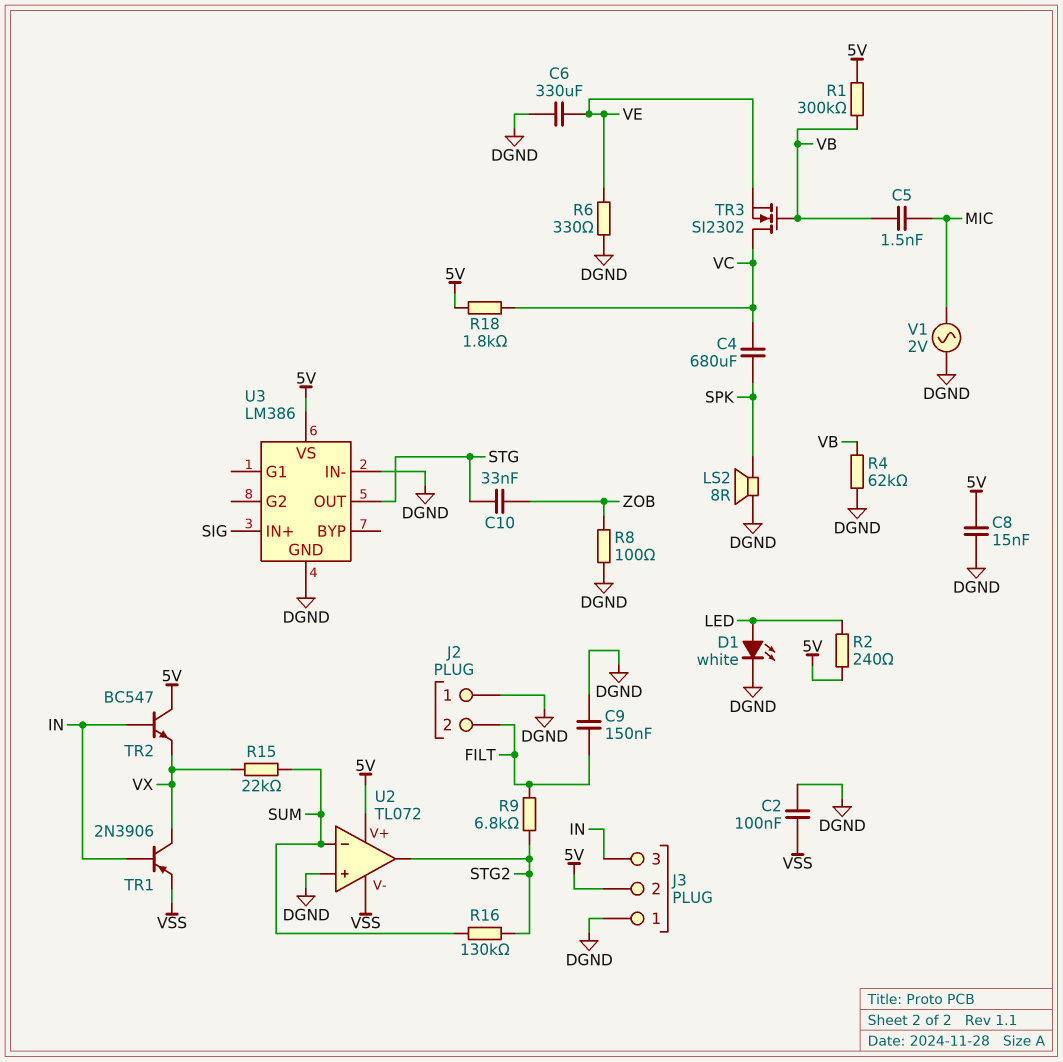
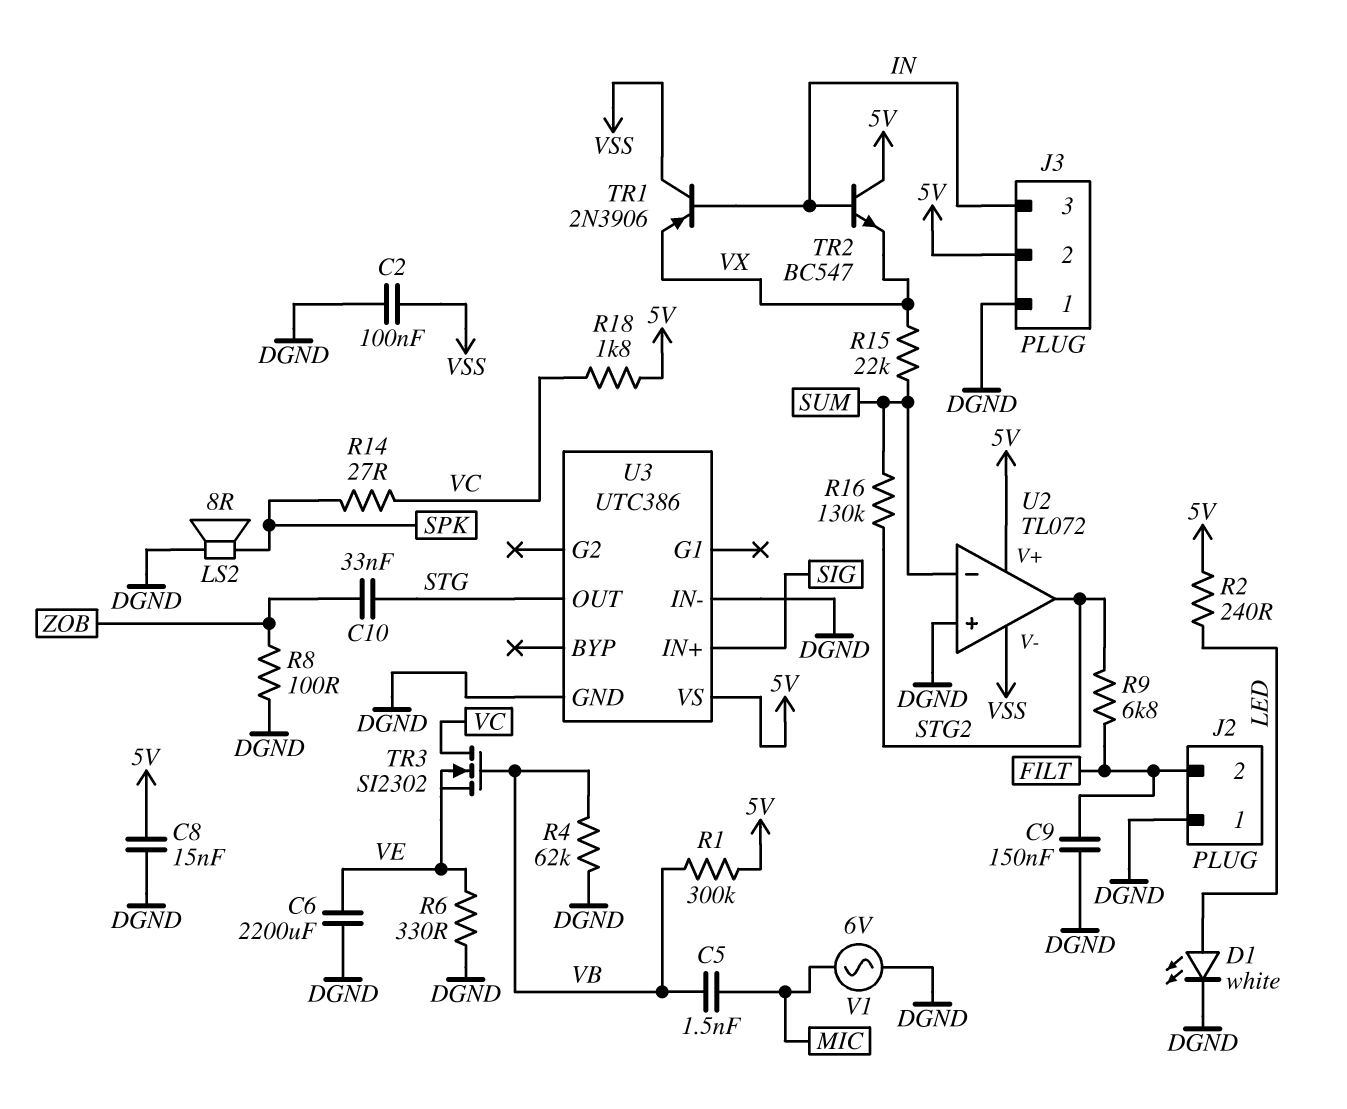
C4: 680uF (SPK, VC) -> none
C6: 330uF (DGND, VE) -> 2200uF (DGND, VE)
R14: none -> 27 (SPK, VC)
TR1: PNP 2N3906 (B IN, C VX, E VSS) -> PNP 2N3906 (B IN, C VSS, E VX)
U3: LM386 -> UTC386
V1: AC 2V (DGND, MIC) -> AC 6V (DGND, MIC)

